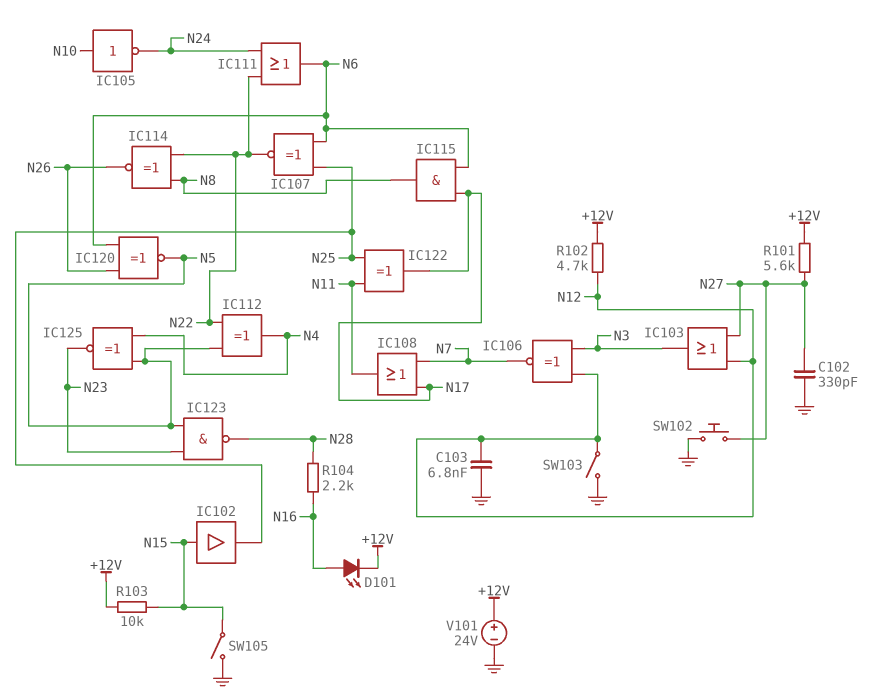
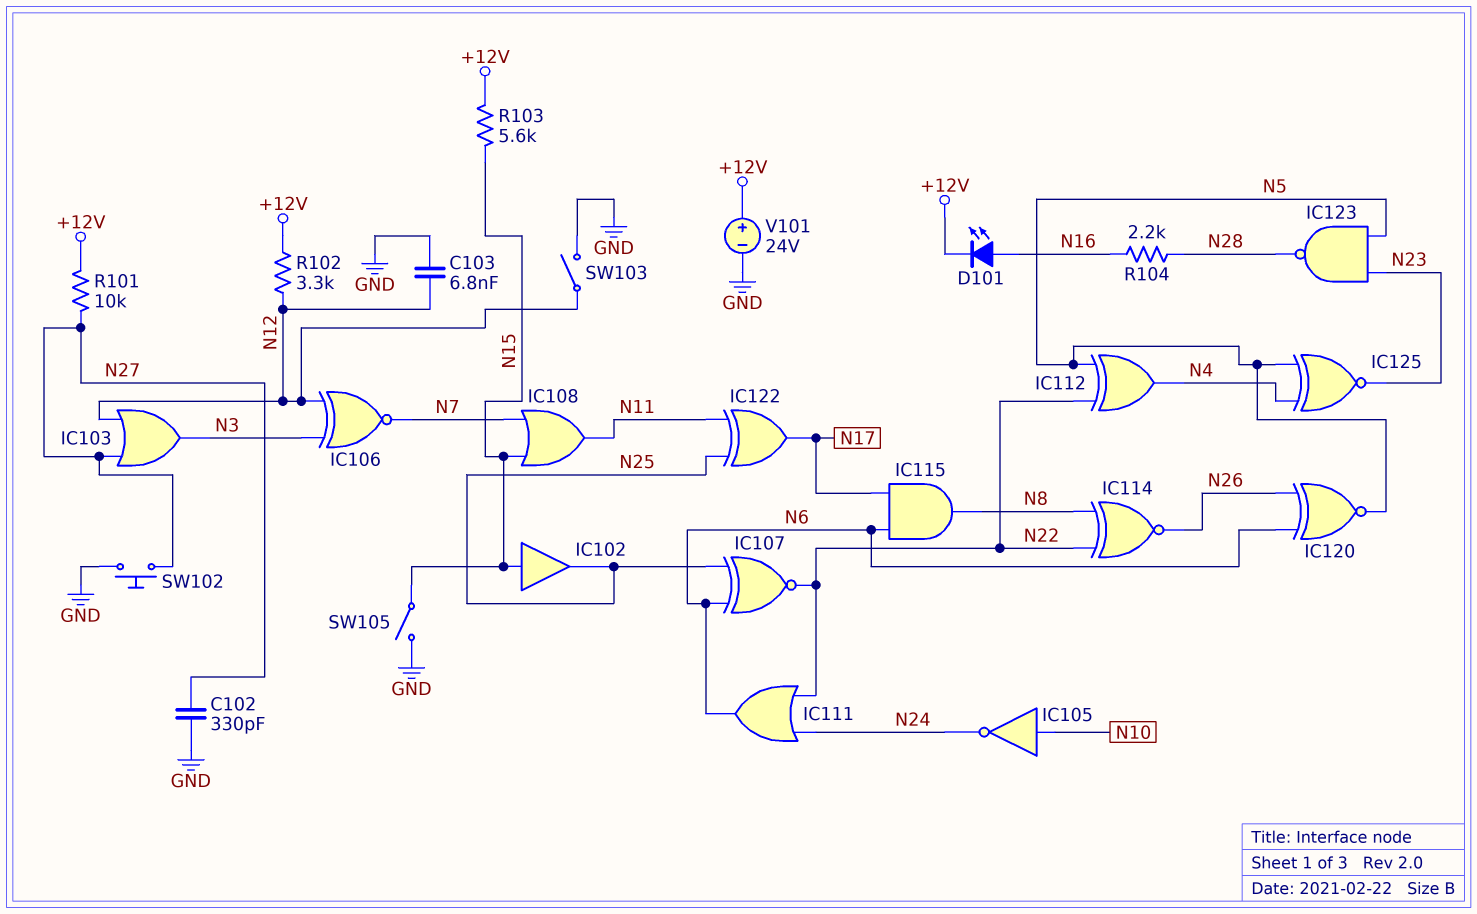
IC108: OR (in N7, in N17, out N11) -> OR (in N7, in N15, out N11)
R101: 5.6k (+12V, N27) -> 10k (+12V, N27)
R102: 4.7k (+12V, N12) -> 3.3k (+12V, N12)
R103: 10k (+12V, N15) -> 5.6k (+12V, N15)

